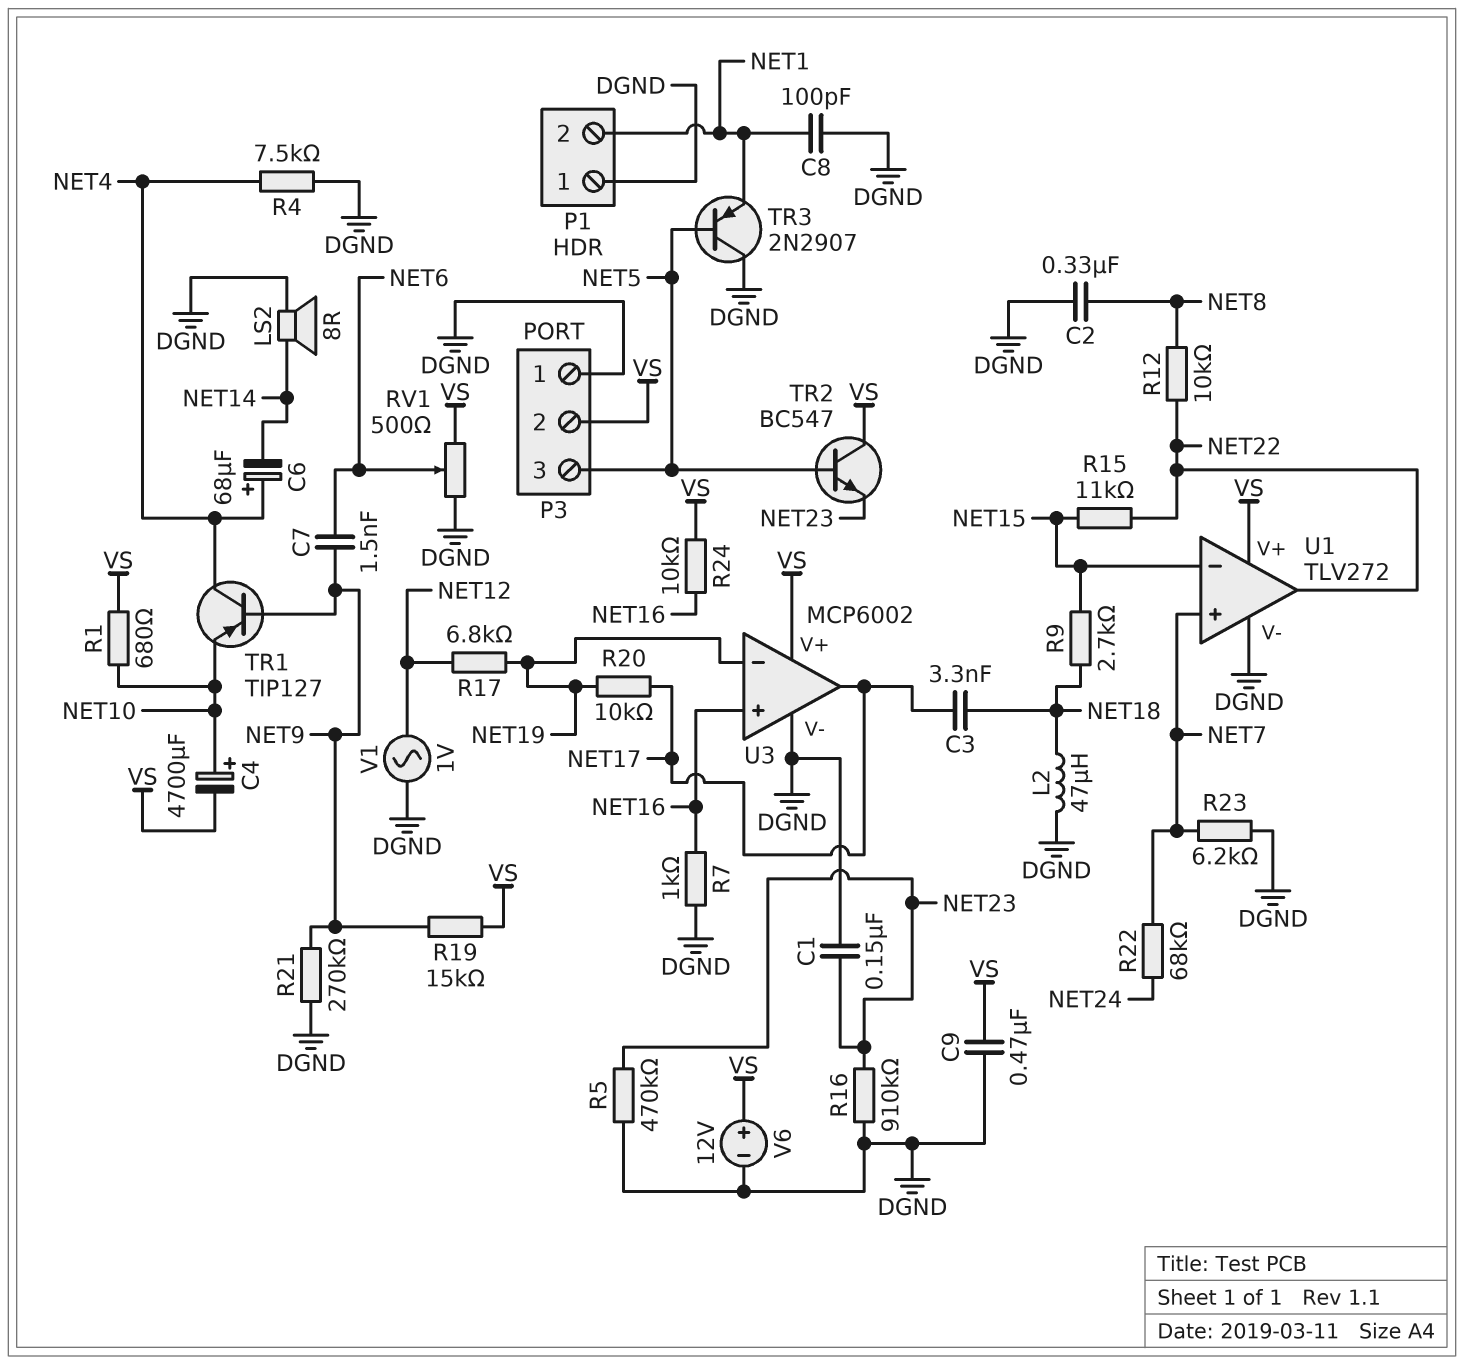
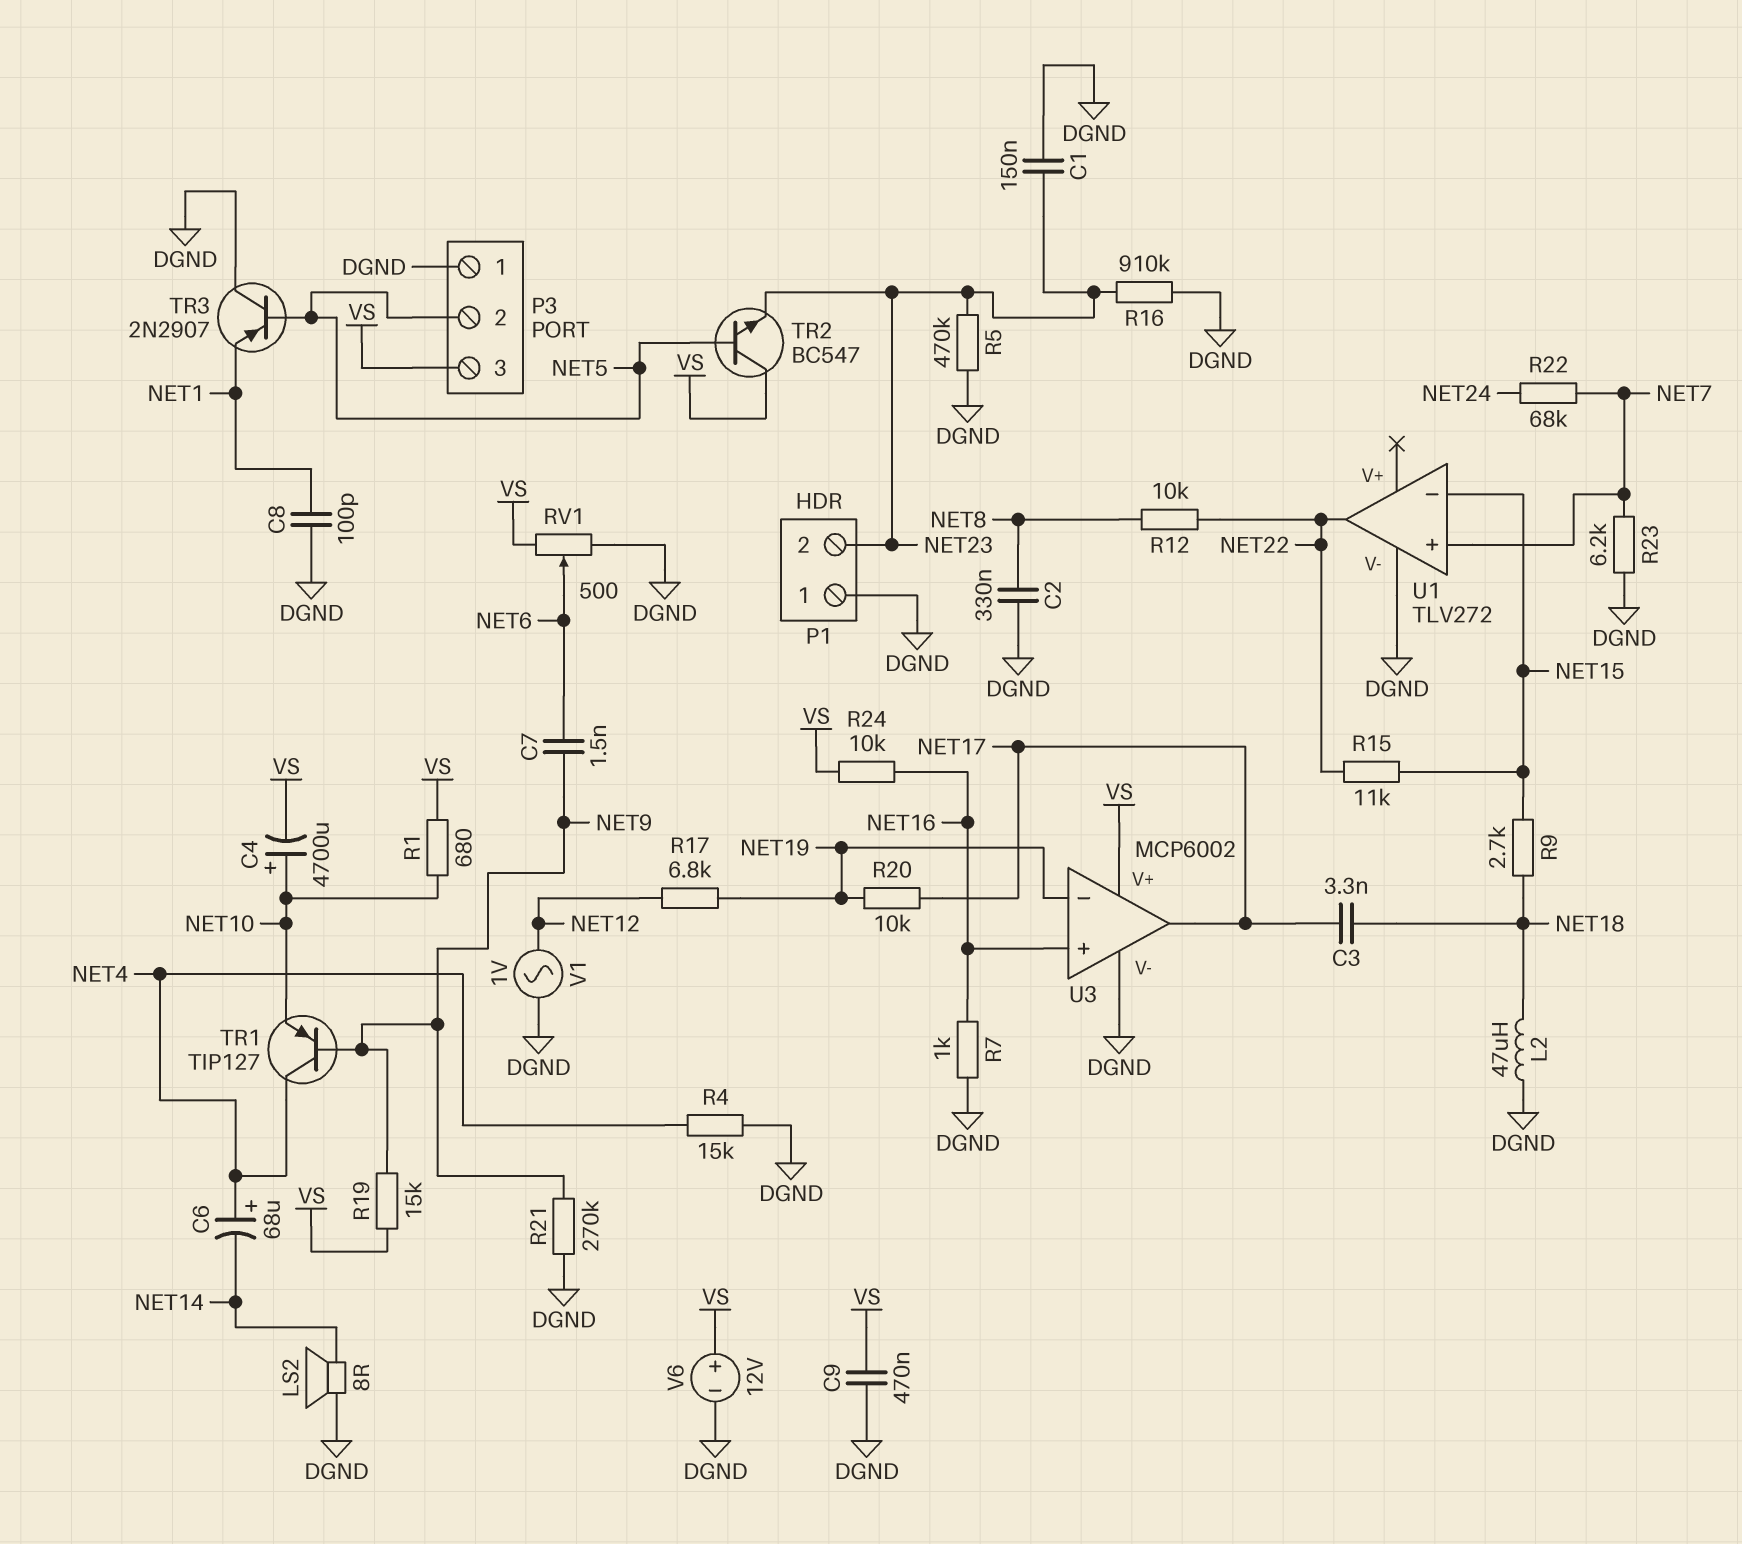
P1 pin 2: NET1 -> NET23
P3 pin 2: VS -> NET5
P3 pin 3: NET5 -> VS
R4: 7.5k (DGND, NET4) -> 15k (DGND, NET4)
U1 pin V+: VS -> none

